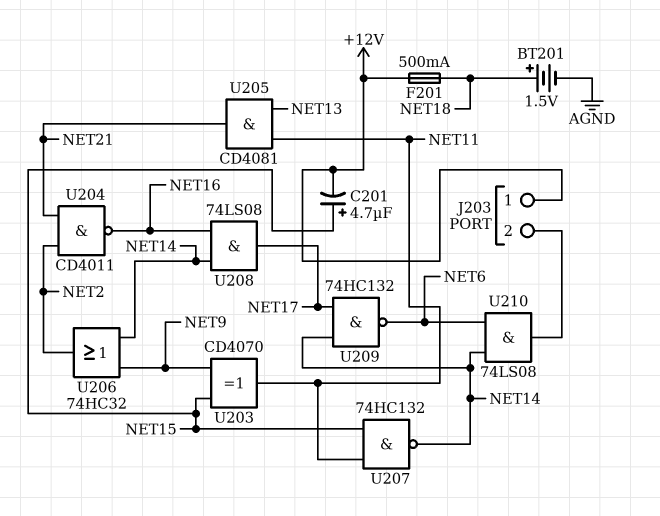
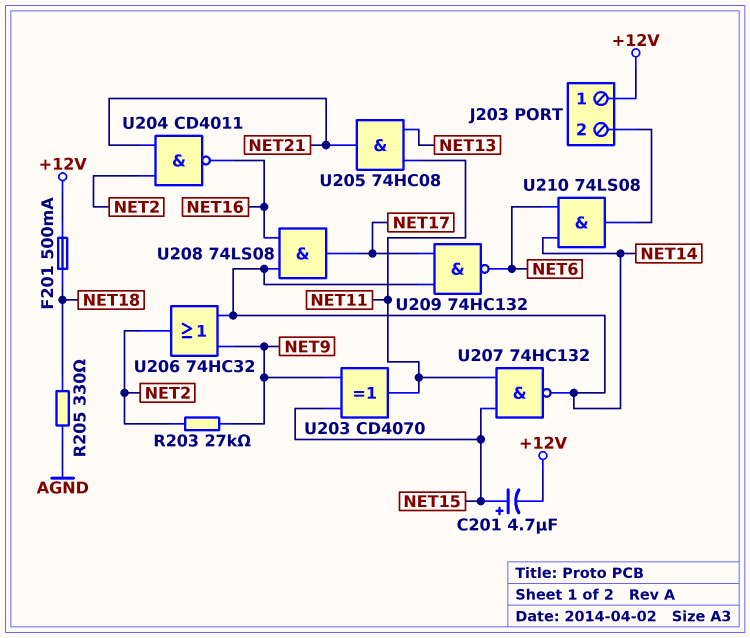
BT201: 1.5V (plus NET18, minus AGND) -> none
R203: none -> 27k (NET2, NET9)
R205: none -> 330 (AGND, NET18)
U205: AND CD4081 (in NET11, in NET13, out NET21) -> AND 74HC08 (in NET11, in NET13, out NET21)

